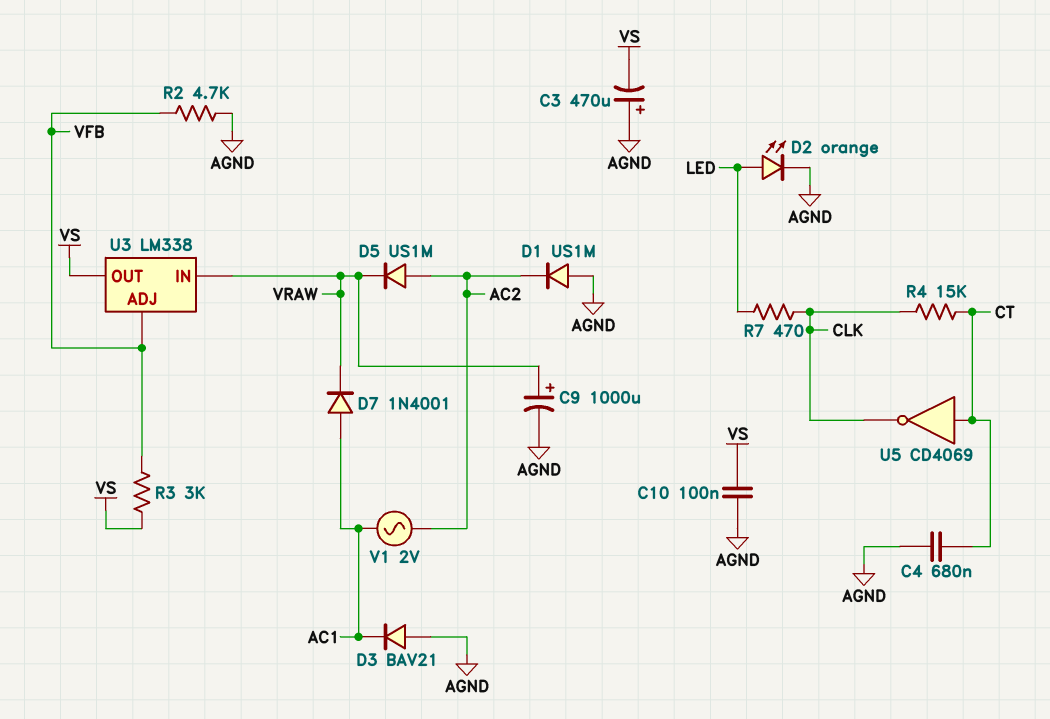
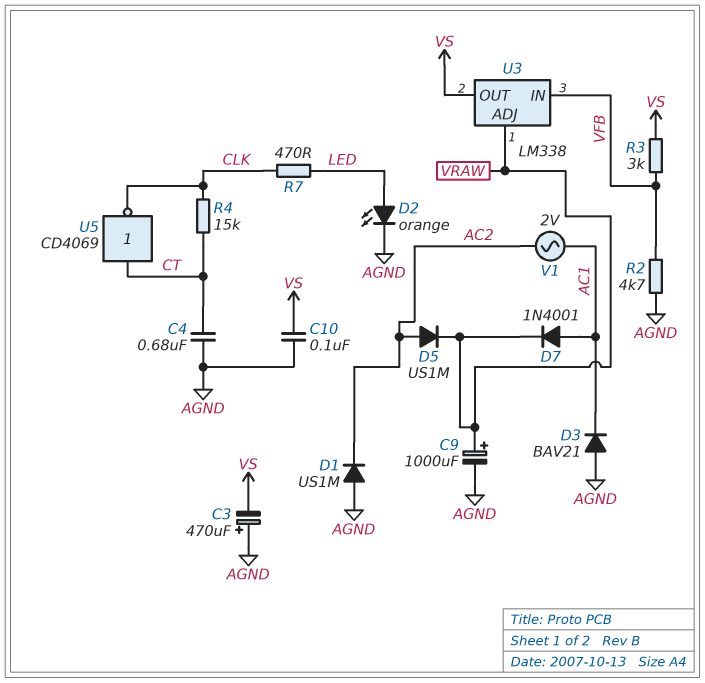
U3 pin ADJ: VFB -> VRAW
U3 pin IN: VRAW -> VFB

